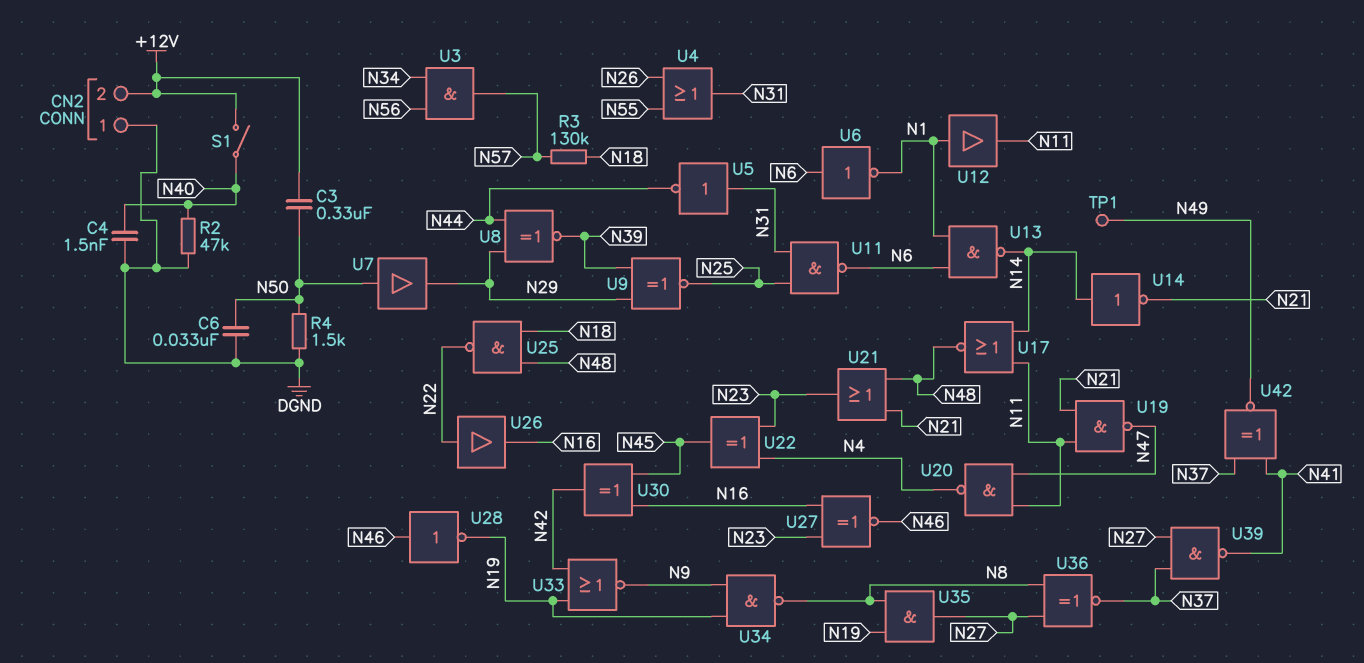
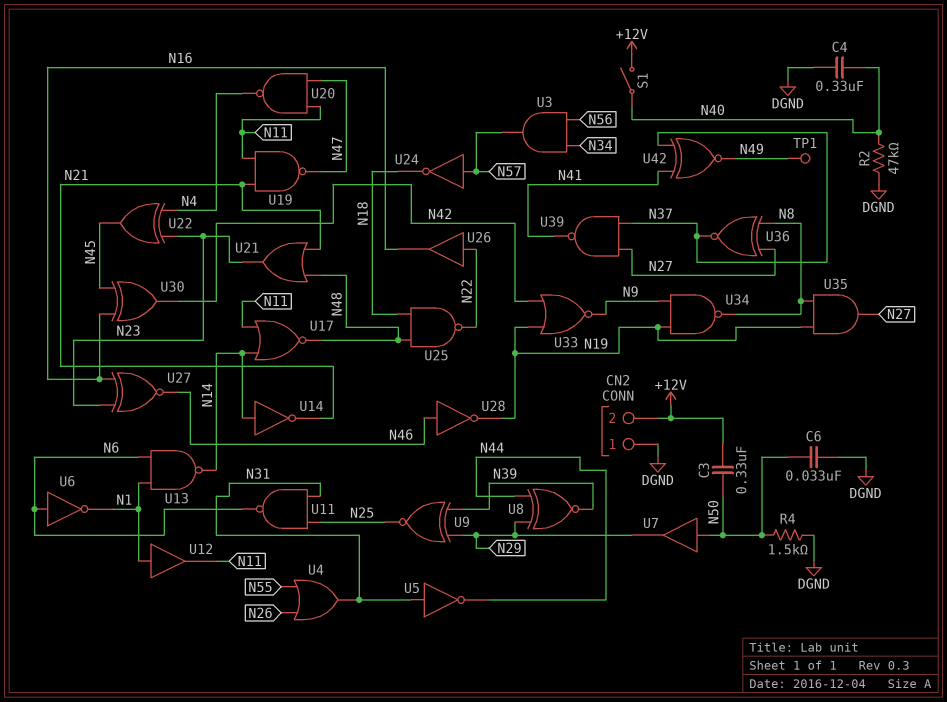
C4: 1.5nF (DGND, N40) -> 330nF (DGND, N40)
R3: 130k (N18, N57) -> none
U24: none -> NOT (in N57, out N18)

